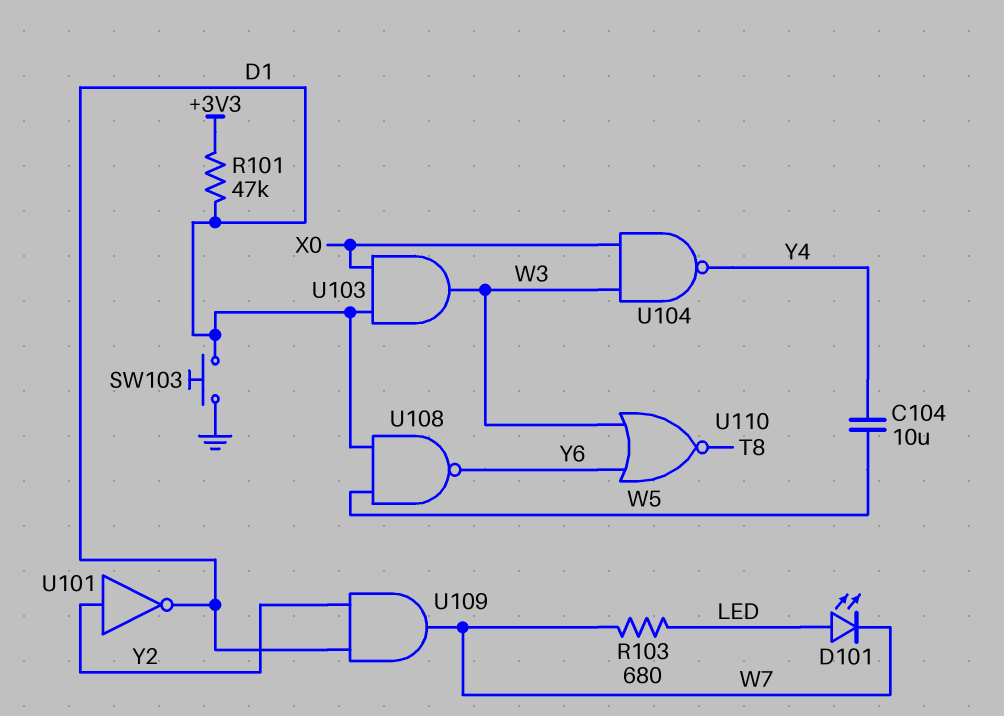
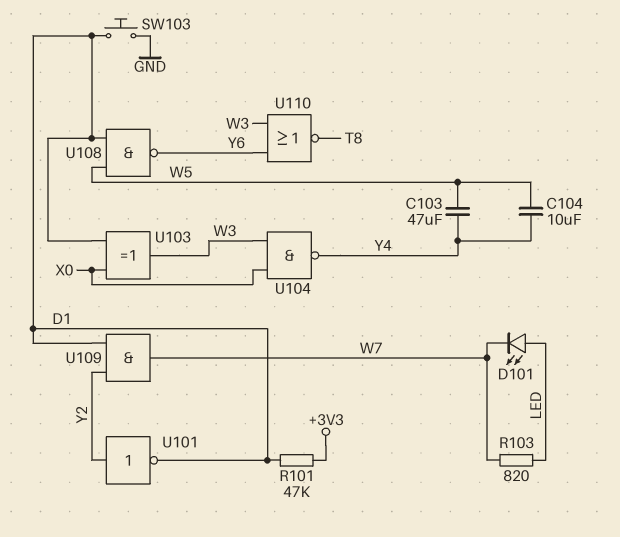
C103: none -> 47uF (W5, Y4)
R103: 680 (LED, W7) -> 820 (LED, W7)
U103: AND (in D1, in X0, out W3) -> XOR (in D1, in X0, out W3)

